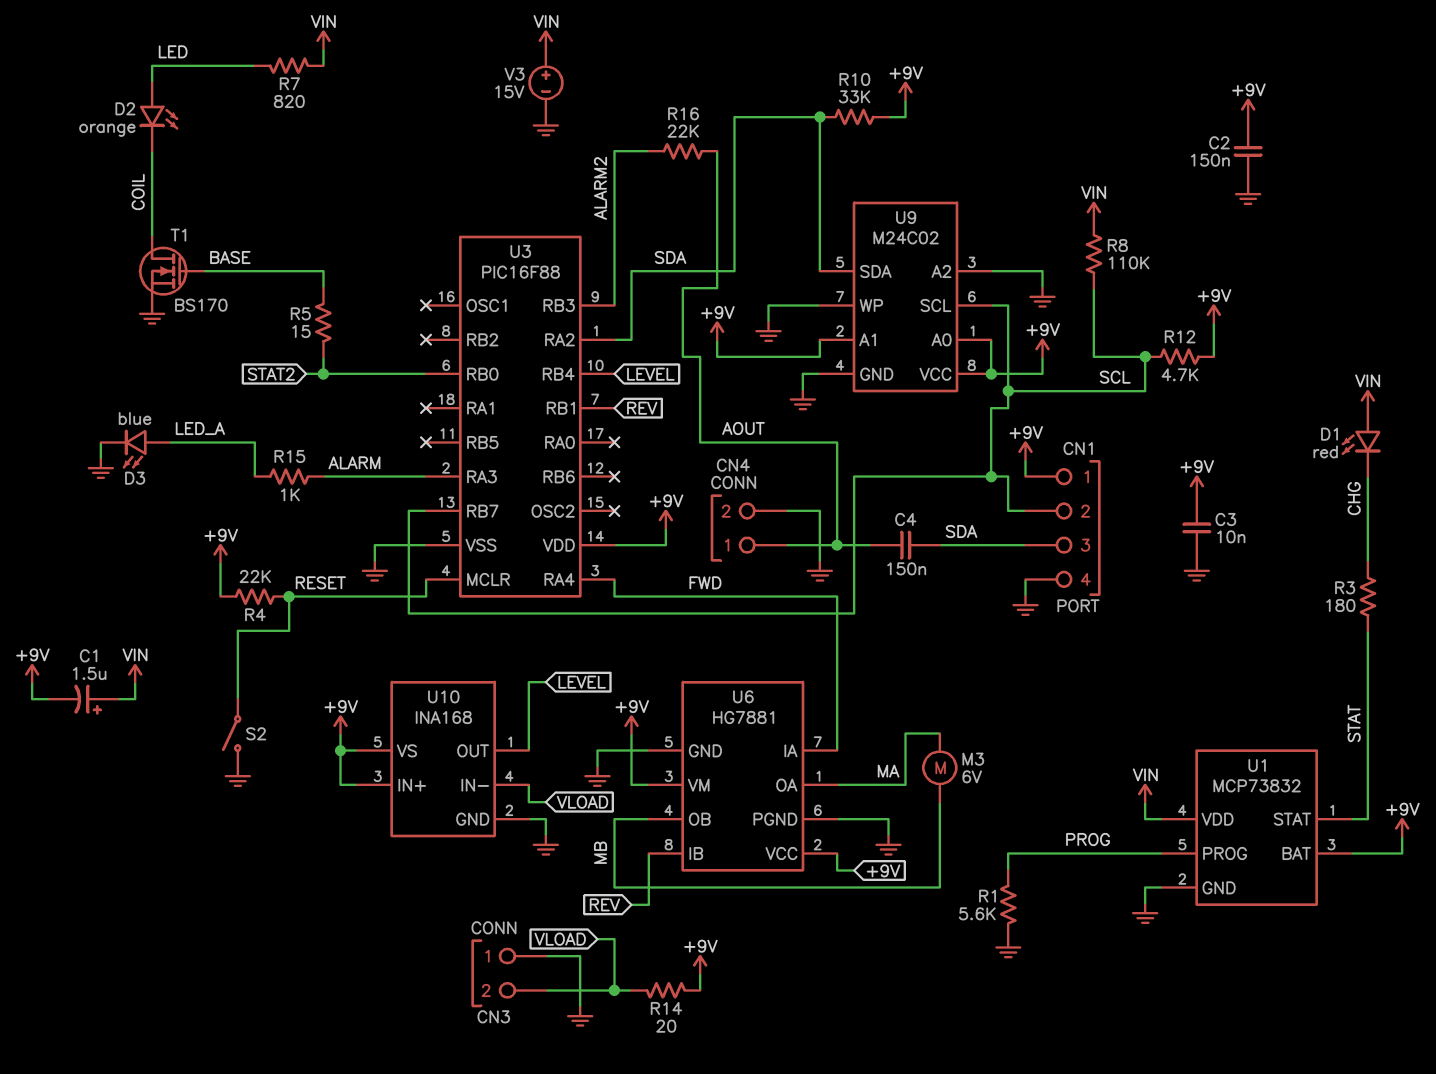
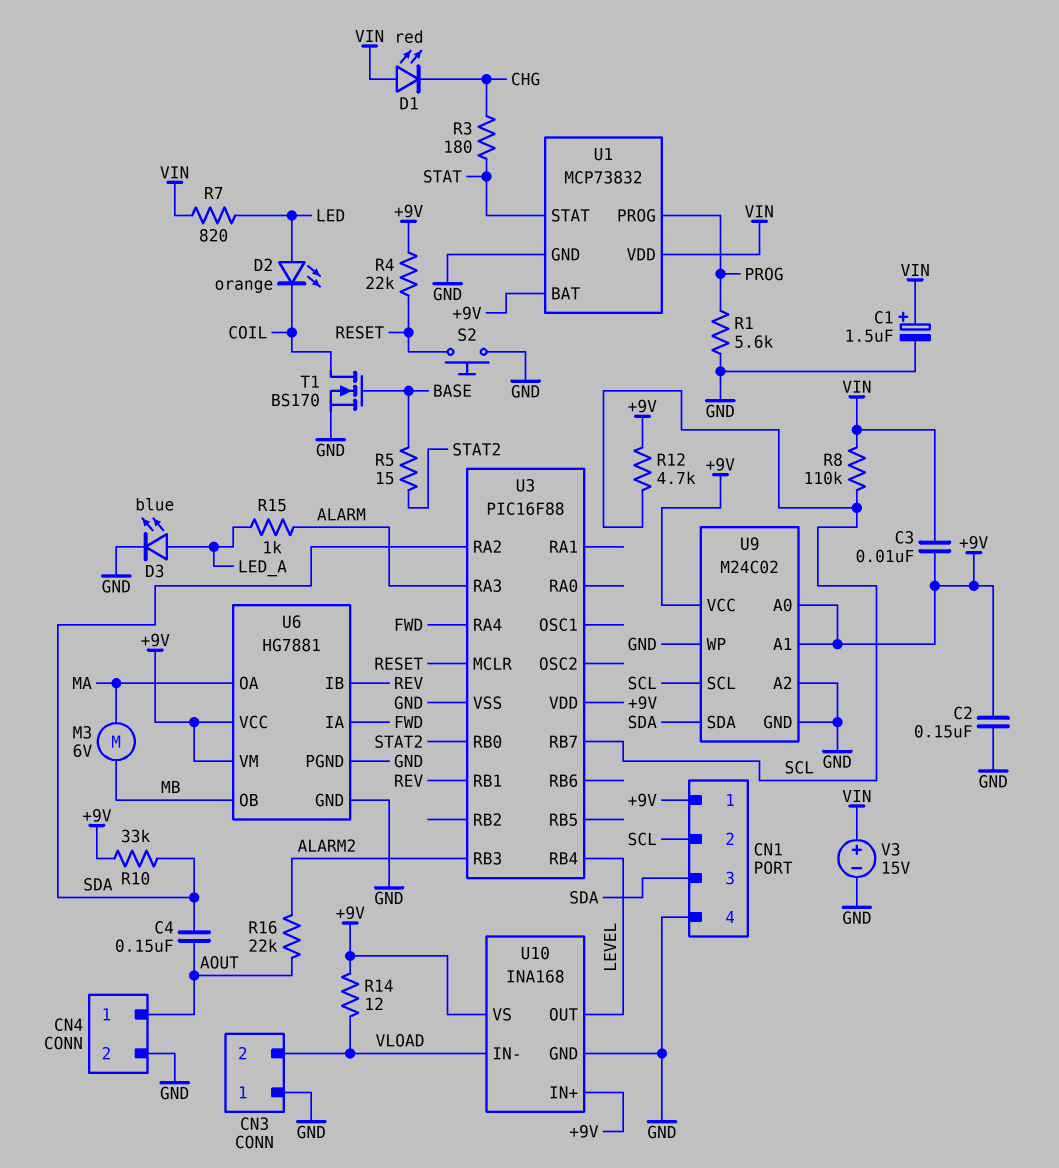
C1: 1.5uF (plus VIN, minus +9V) -> 1.5uF (plus VIN, minus GND)
C3: 10nF (+9V, GND) -> 10nF (+9V, VIN)
R14: 20 (+9V, VLOAD) -> 12 (+9V, VLOAD)
S2: switch (GND, RESET) -> button (GND, RESET)

